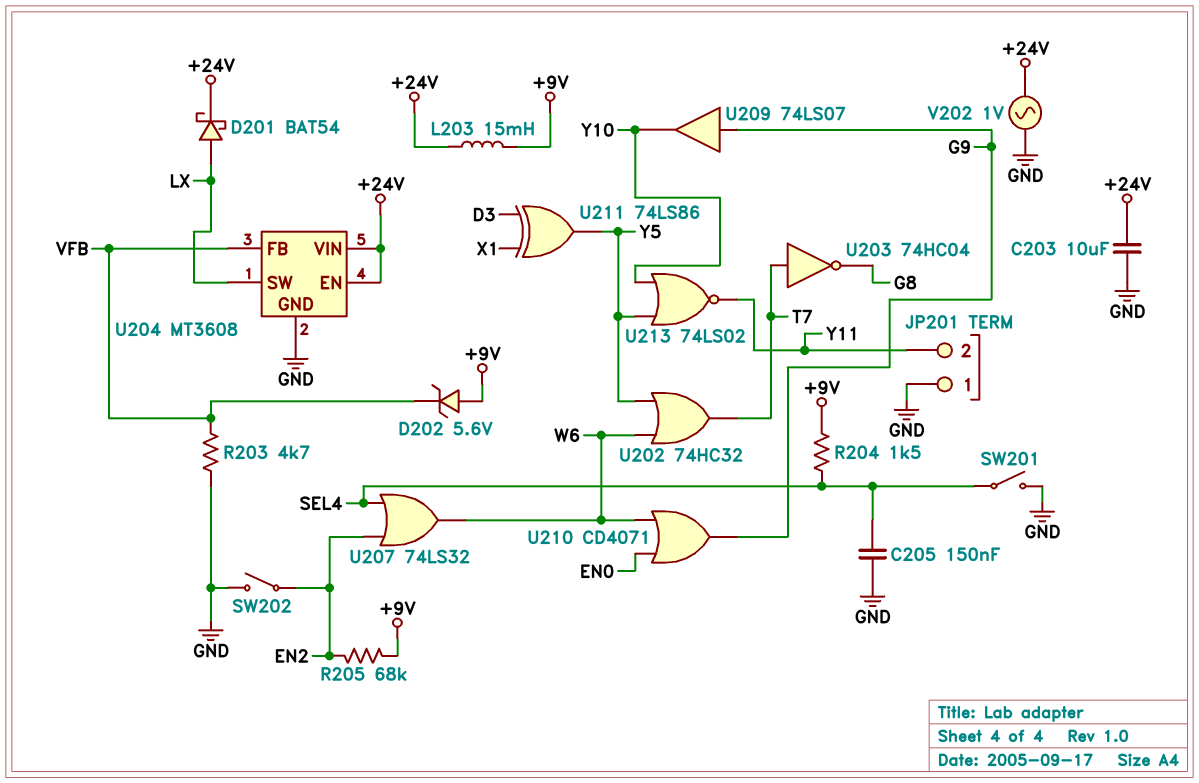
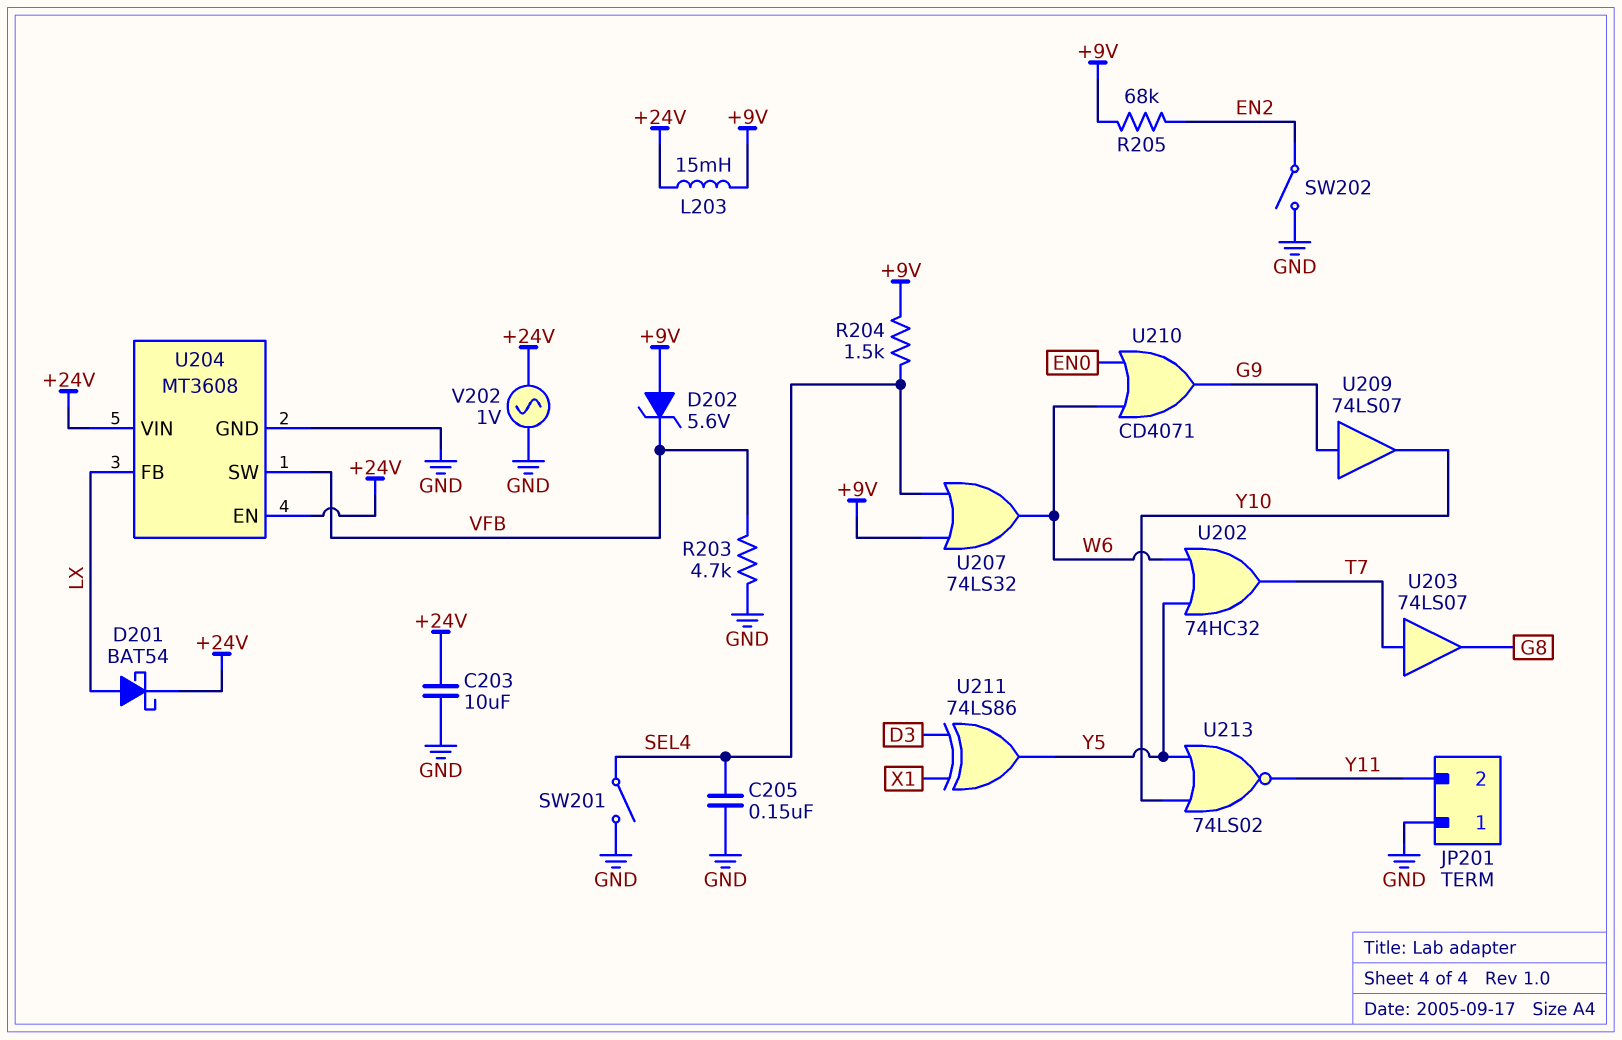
U203: NOT 74HC04 (in T7, out G8) -> buffer 74LS07 (in T7, out G8)
U204 pin FB: VFB -> LX
U204 pin SW: LX -> VFB
U207: OR 74LS32 (in EN2, in SEL4, out W6) -> OR 74LS32 (in +9V, in SEL4, out W6)

